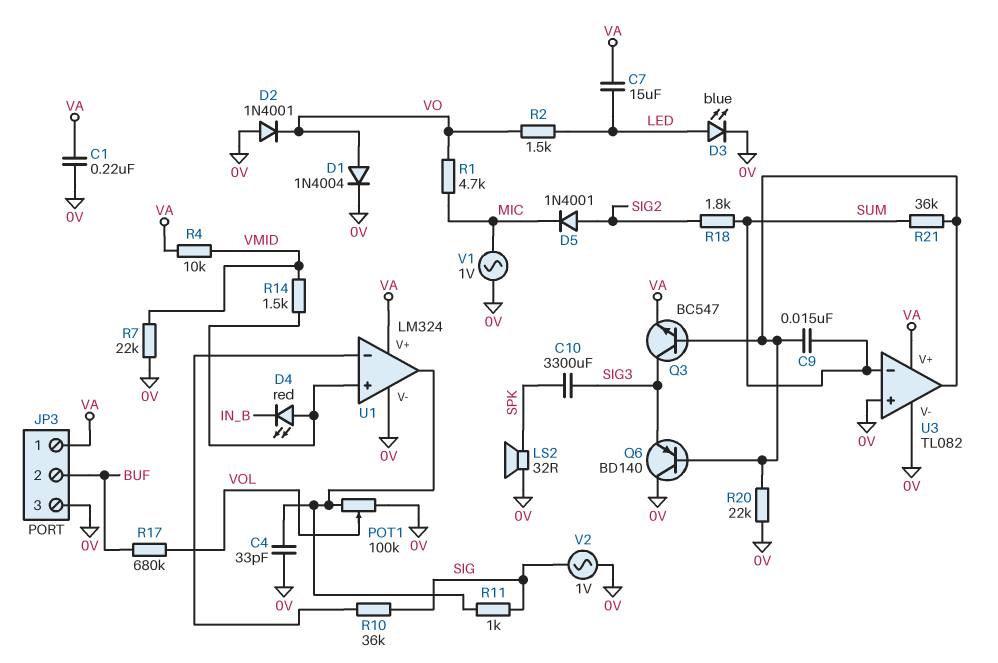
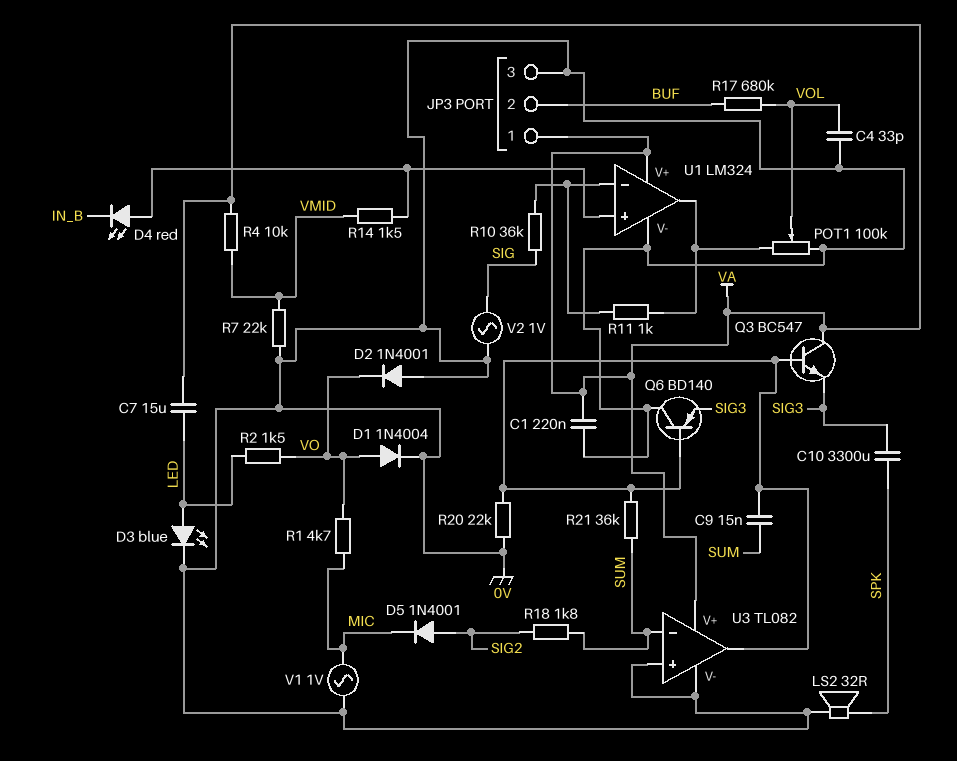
C4: 33pF (0V, U1/out) -> 33pF (0V, VOL)
Q3: NPN BC547 (B U3/out, C SIG3, E VA) -> NPN BC547 (B U3/out, C VA, E SIG3)
R11: 1k (SIG, U1/out) -> 1k (U1/in-, U1/out)

